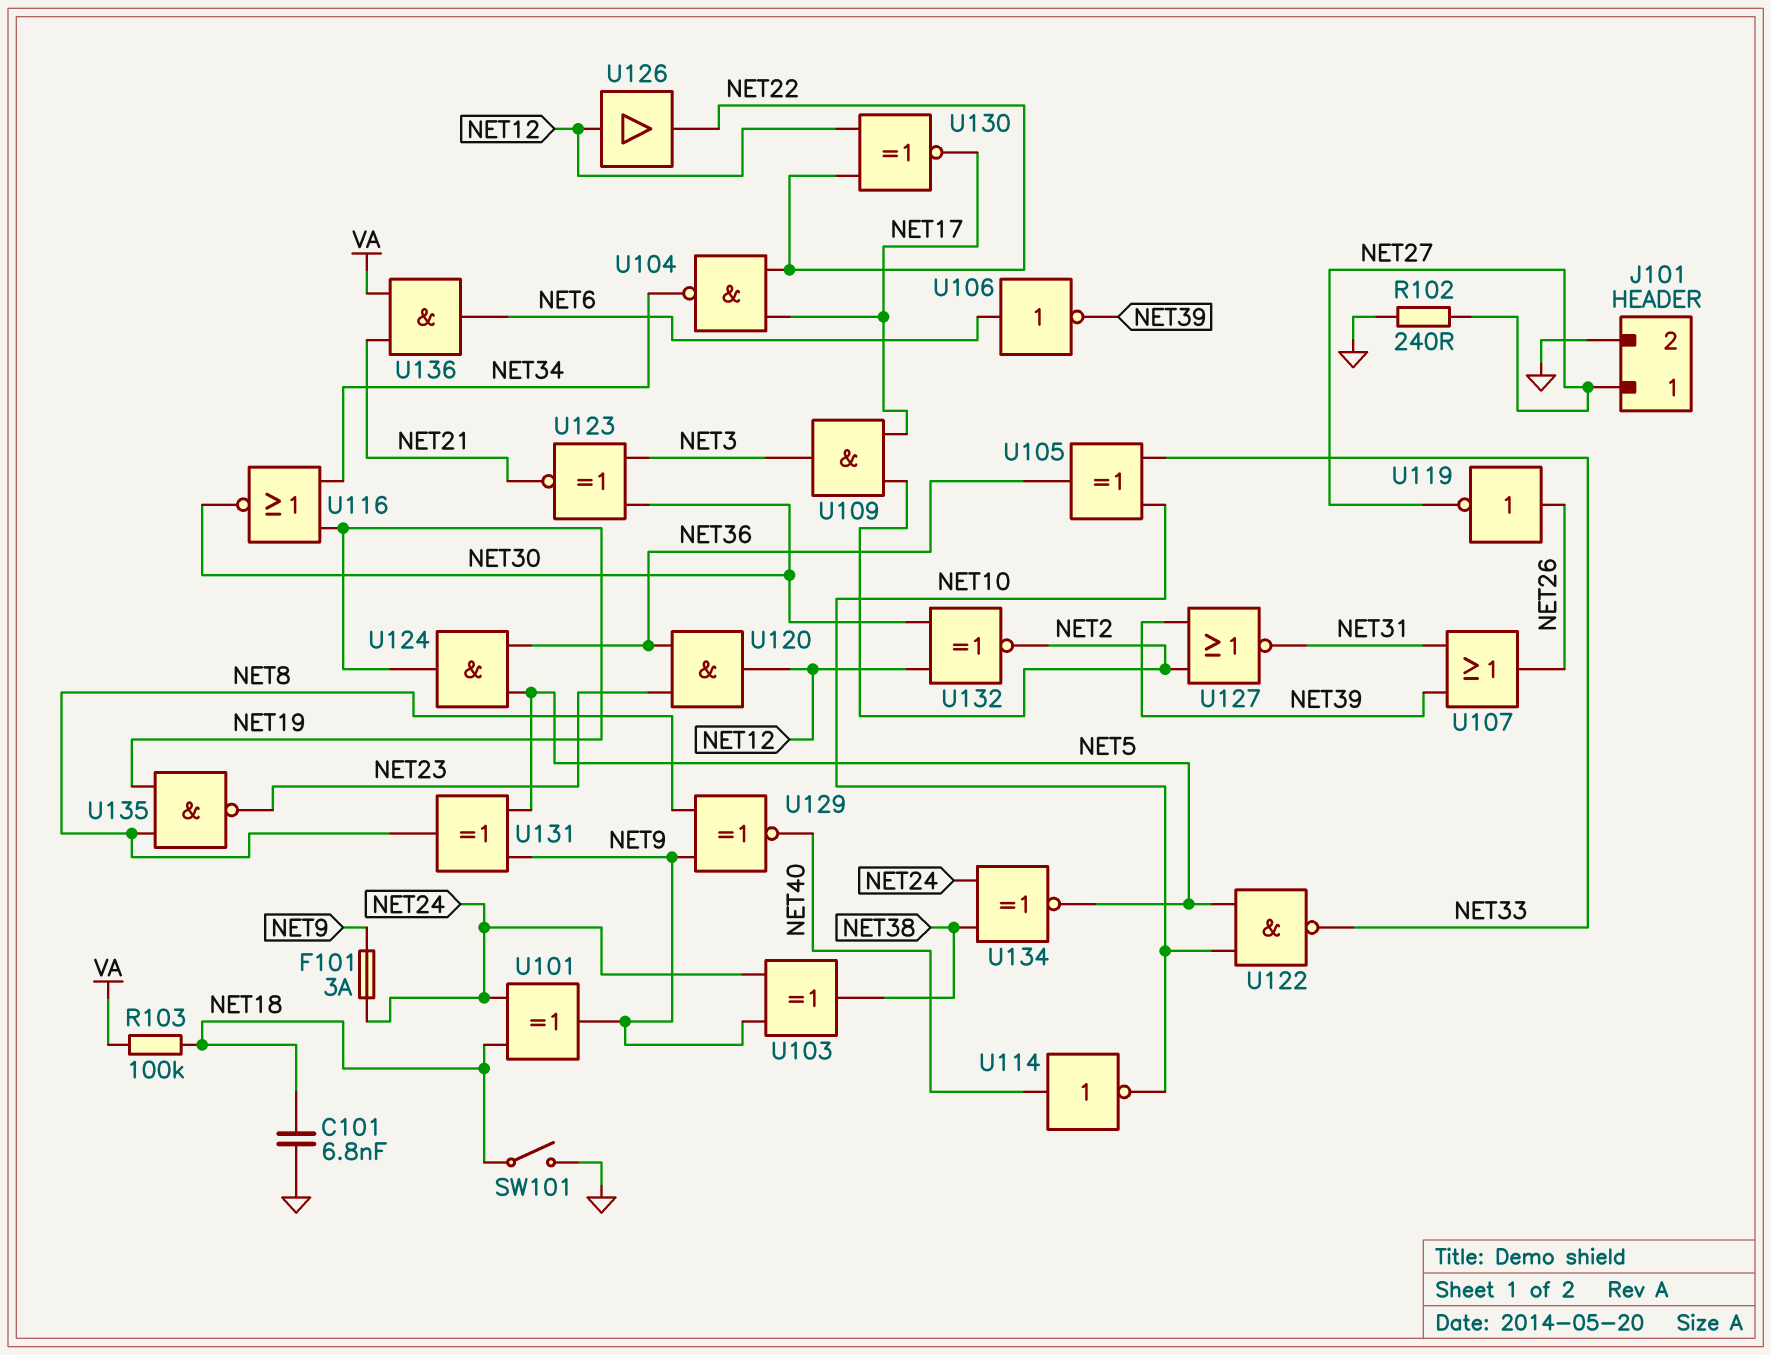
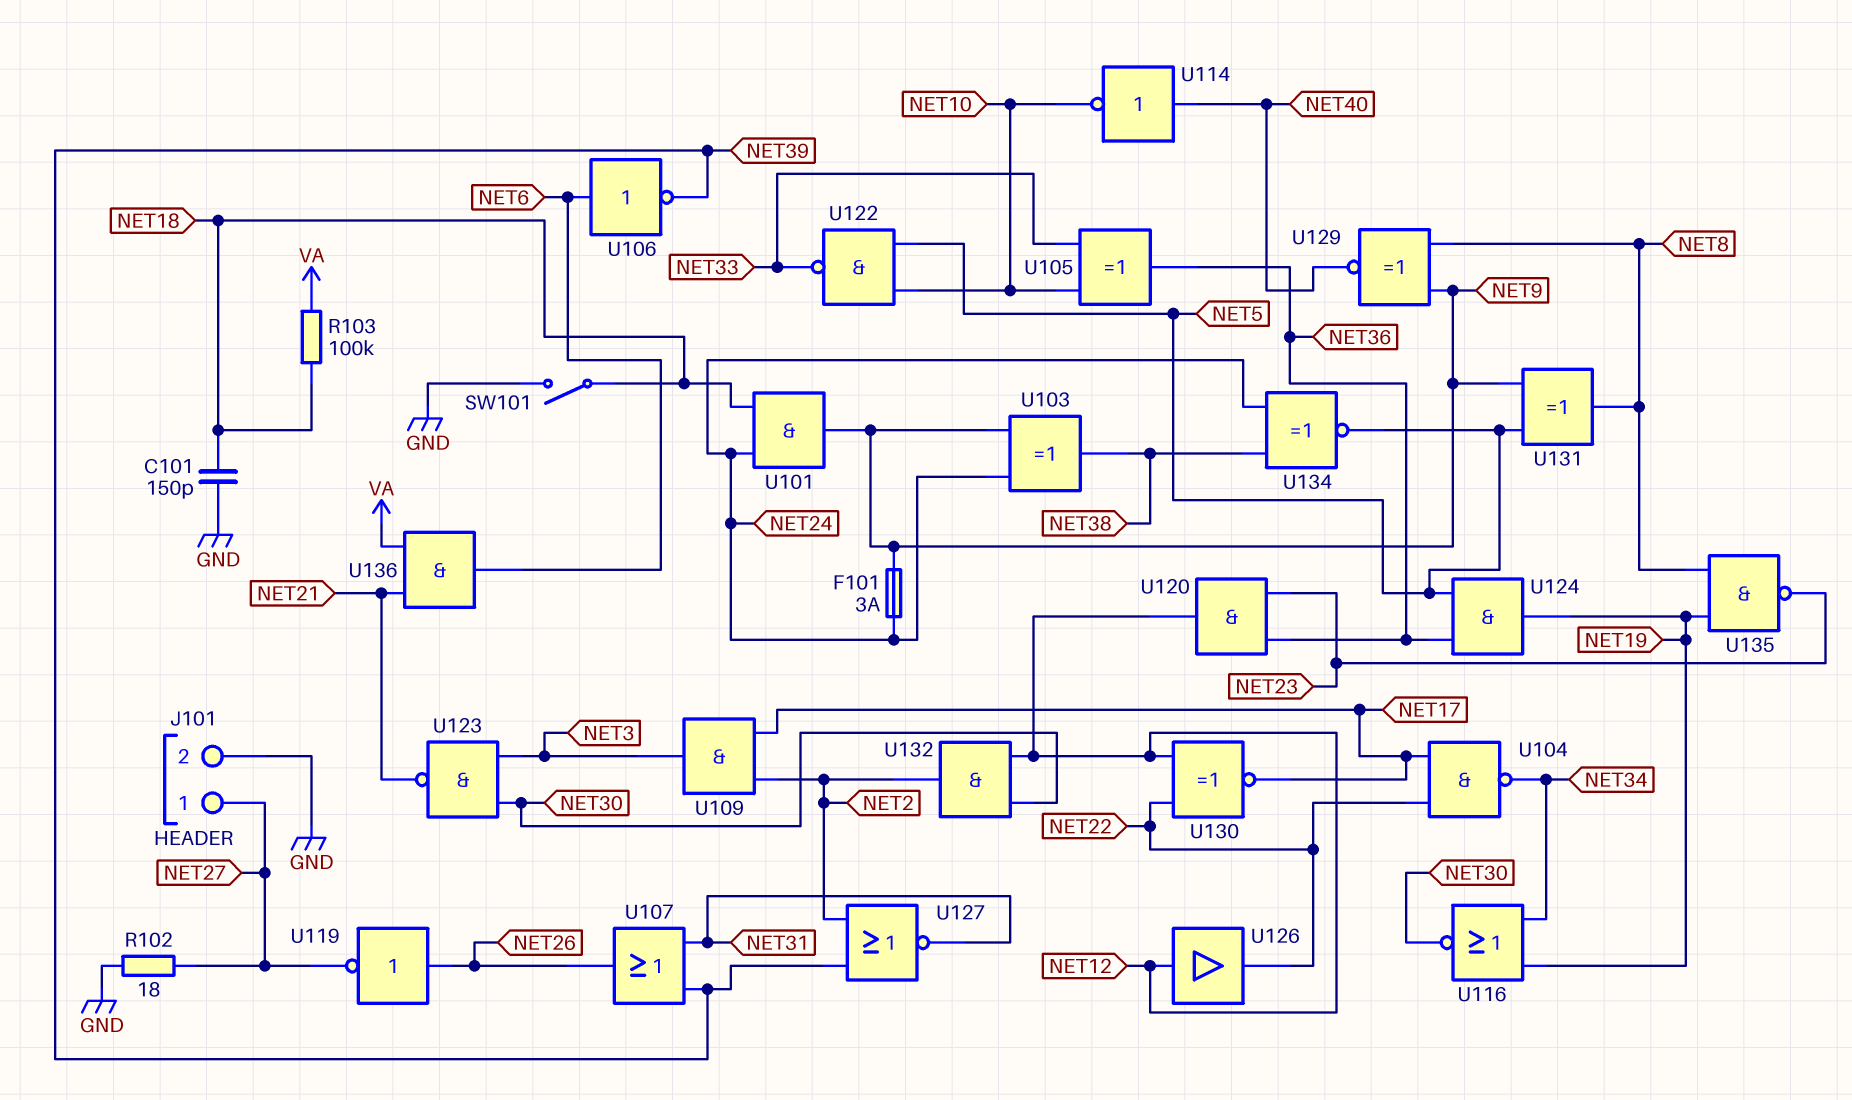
C101: 6.8nF (GND, NET18) -> 150pF (GND, NET18)
R102: 240 (GND, NET27) -> 18 (GND, NET27)
U101: XOR (in NET18, in NET24, out NET9) -> AND (in NET18, in NET24, out NET9)
U123: XNOR (in NET3, in NET30, out NET21) -> NAND (in NET3, in NET30, out NET21)
U132: XNOR (in NET12, in NET30, out NET2) -> AND (in NET12, in NET30, out NET2)

